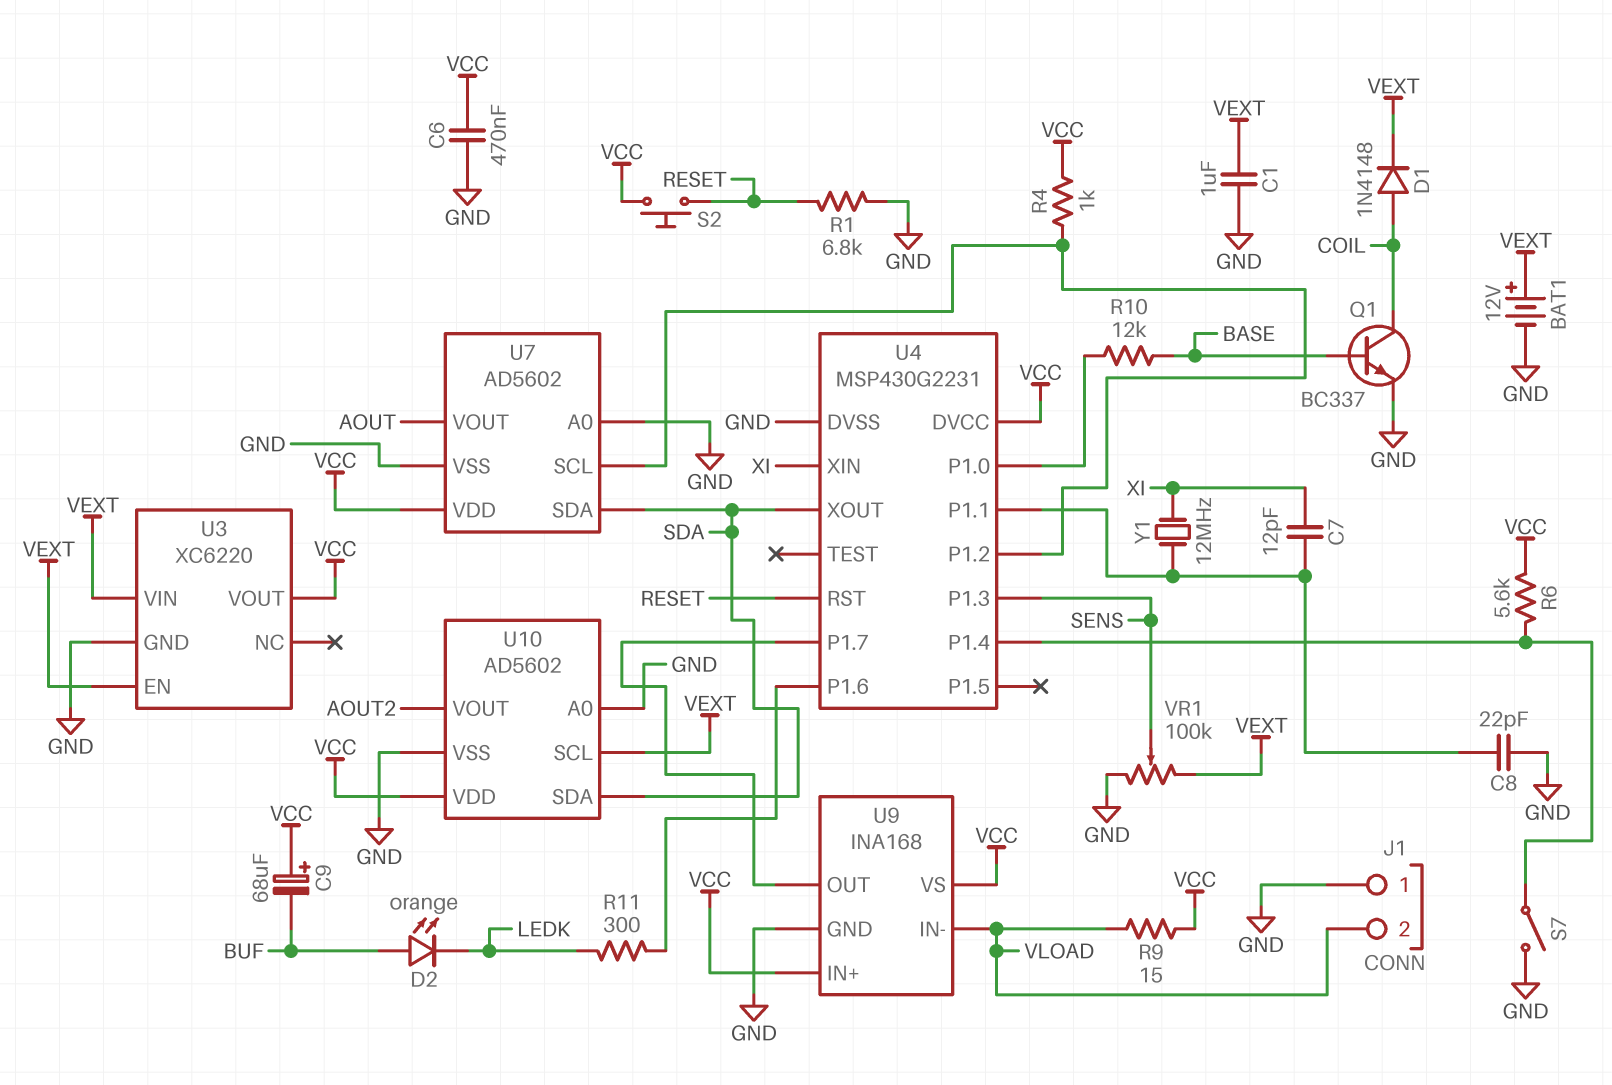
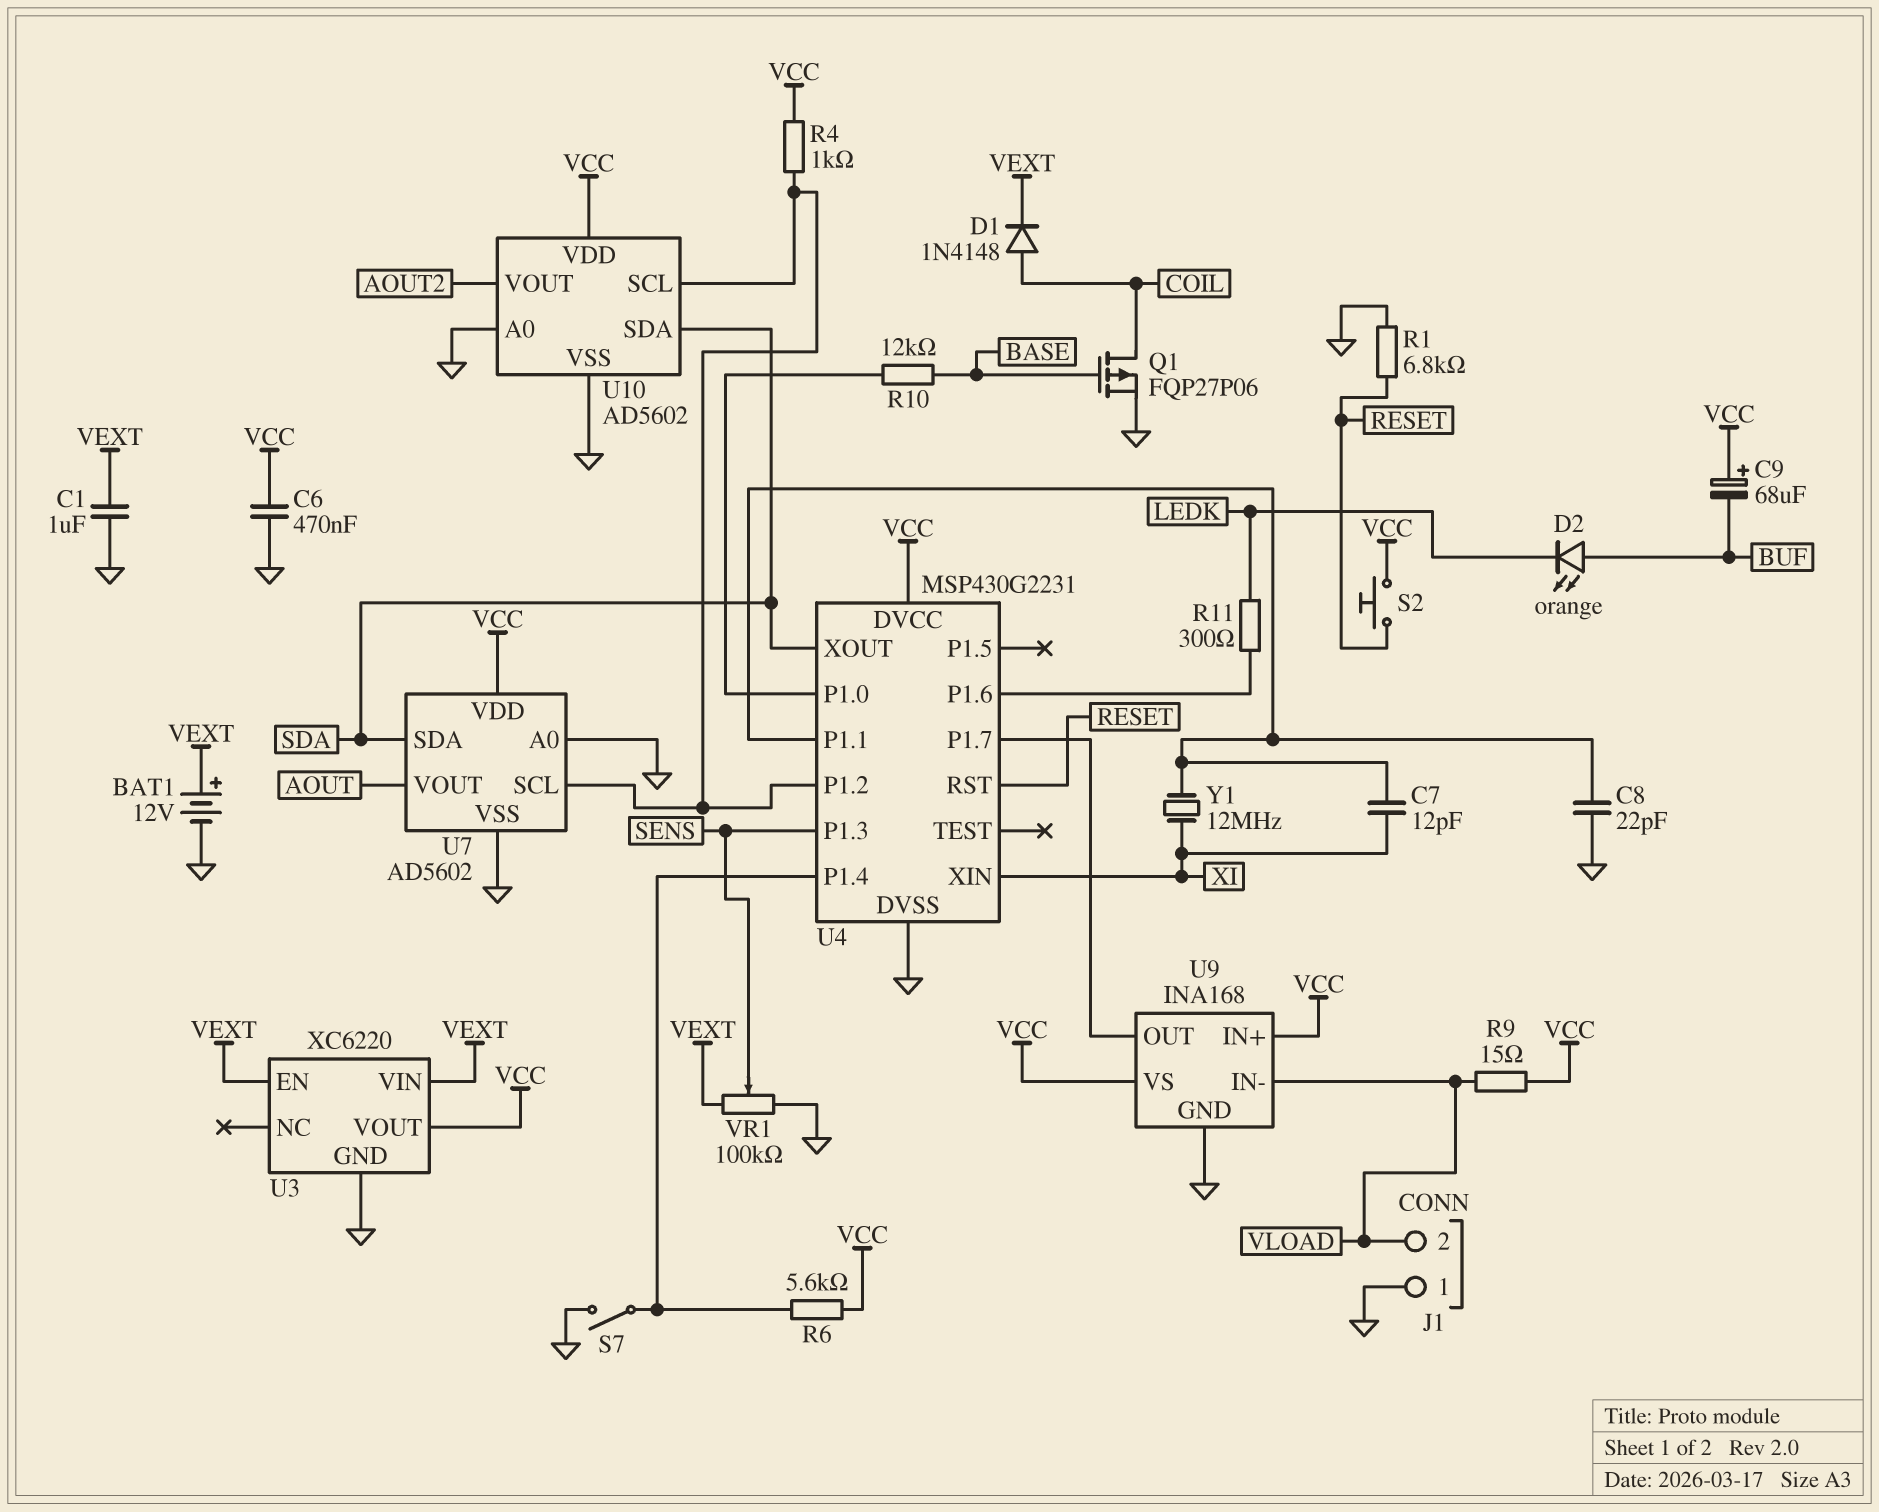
Q1: NPN BC337 (B BASE, C COIL, E GND) -> PMOS FQP27P06 (G BASE, D COIL, S GND)
U10 pin SCL: VEXT -> U4/P1.2

